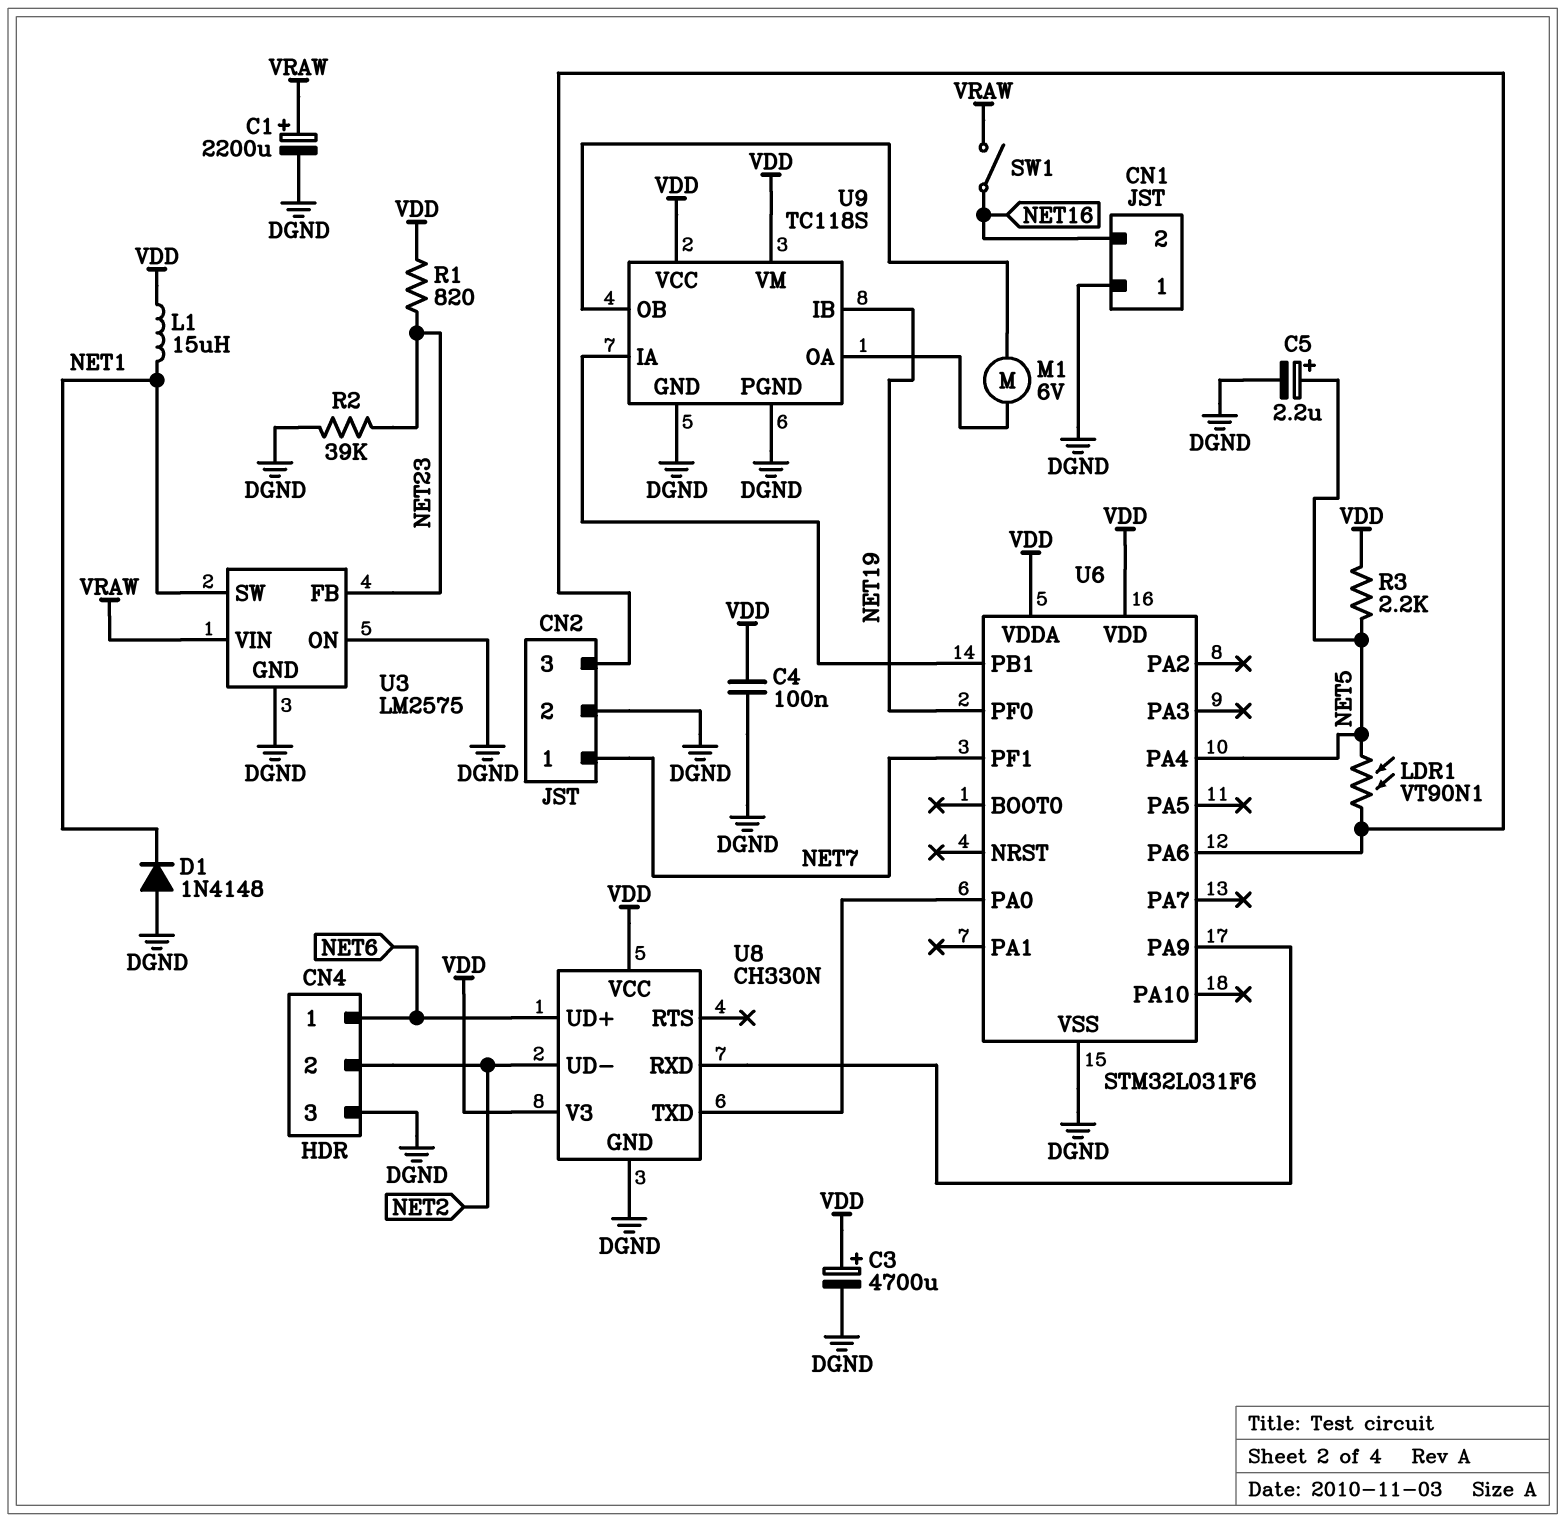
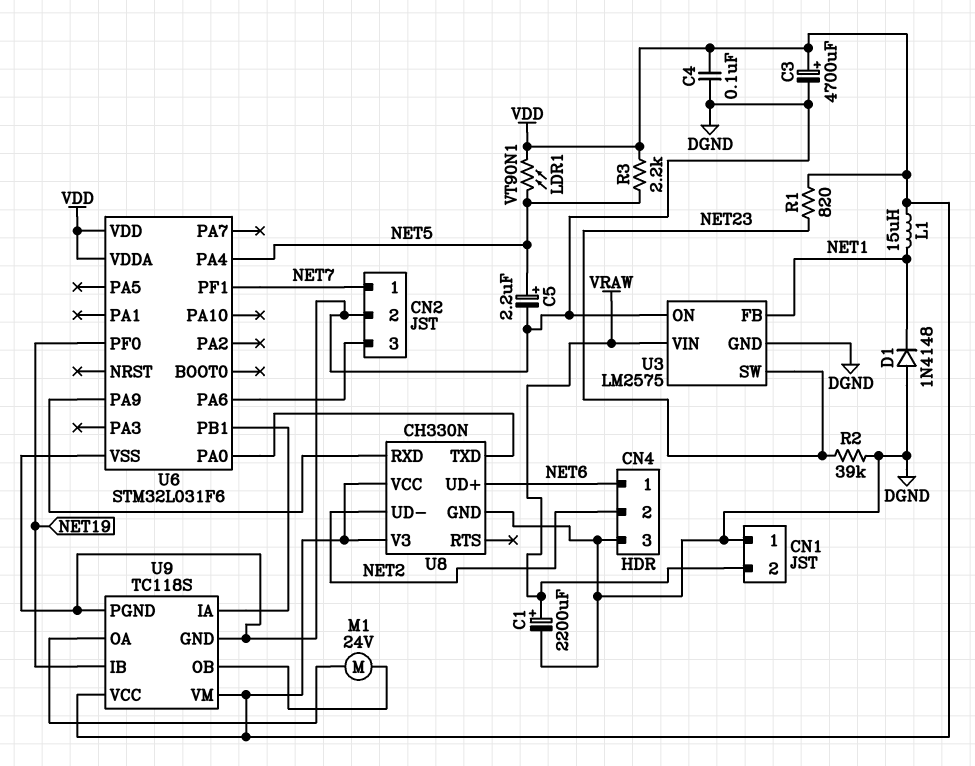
CN1 pin 2: NET16 -> VRAW
LDR1: VT90N1 (CN2/3, NET5) -> VT90N1 (NET5, VDD)
M1: motor 6V (U9/OA, U9/OB) -> motor 24V (U9/OA, U9/OB)
SW1: switch (NET16, VRAW) -> none
U3 pin FB: NET23 -> NET1
U3 pin SW: NET1 -> NET23

